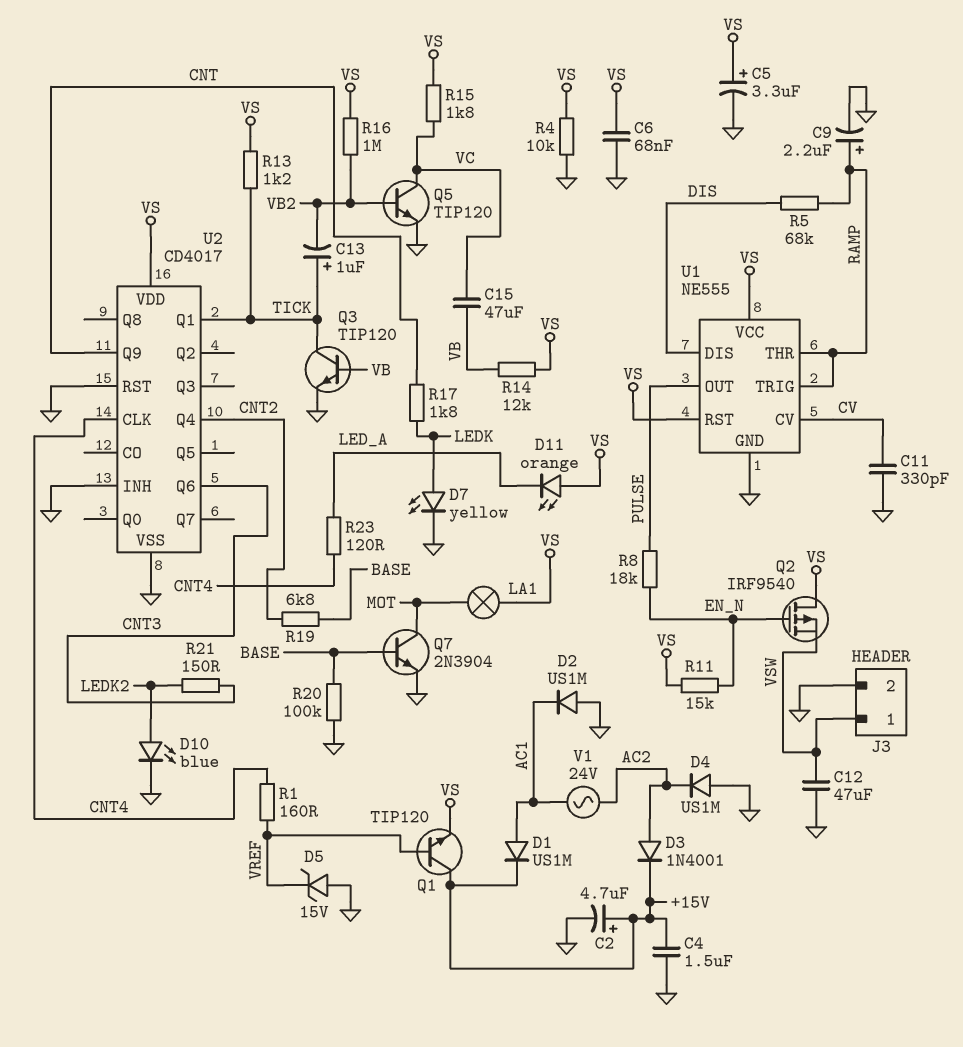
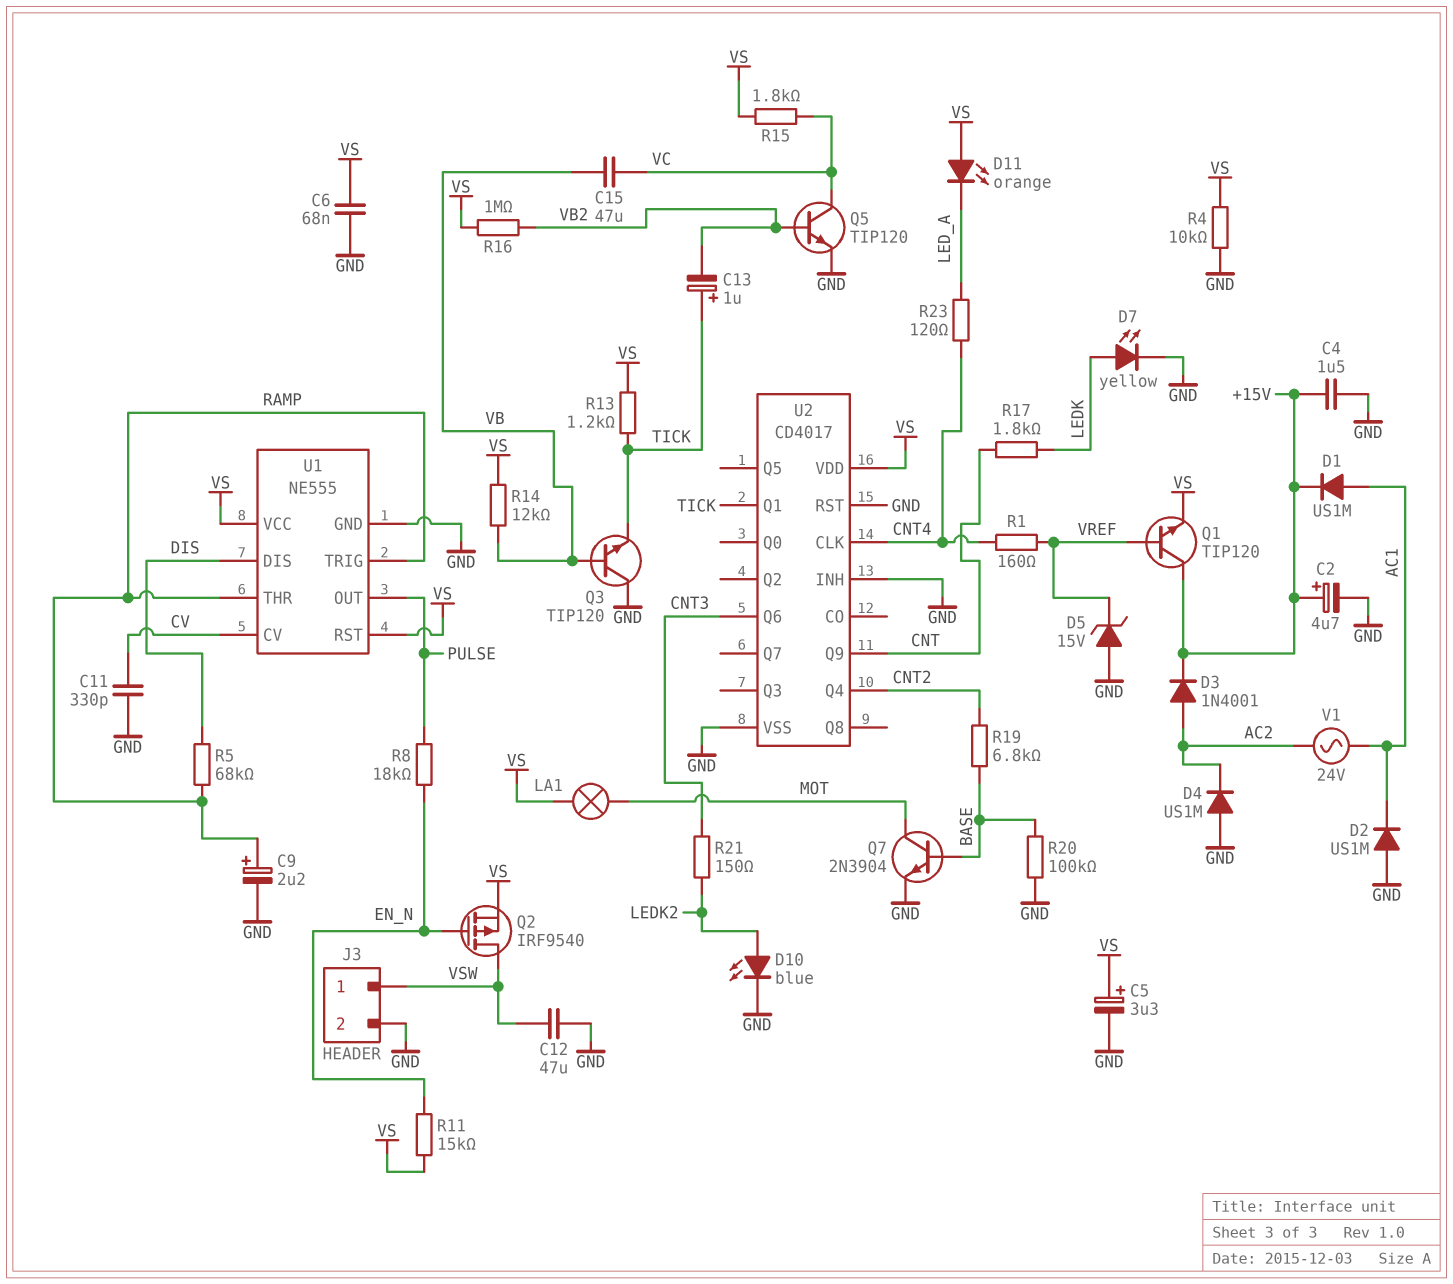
Q2: PMOS IRF9540 (G EN_N, D VS, S VSW) -> PMOS IRF9540 (G EN_N, D VSW, S VS)
Q3: NPN TIP120 (B VB, C TICK, E GND) -> NPN TIP120 (B VB, C GND, E TICK)

